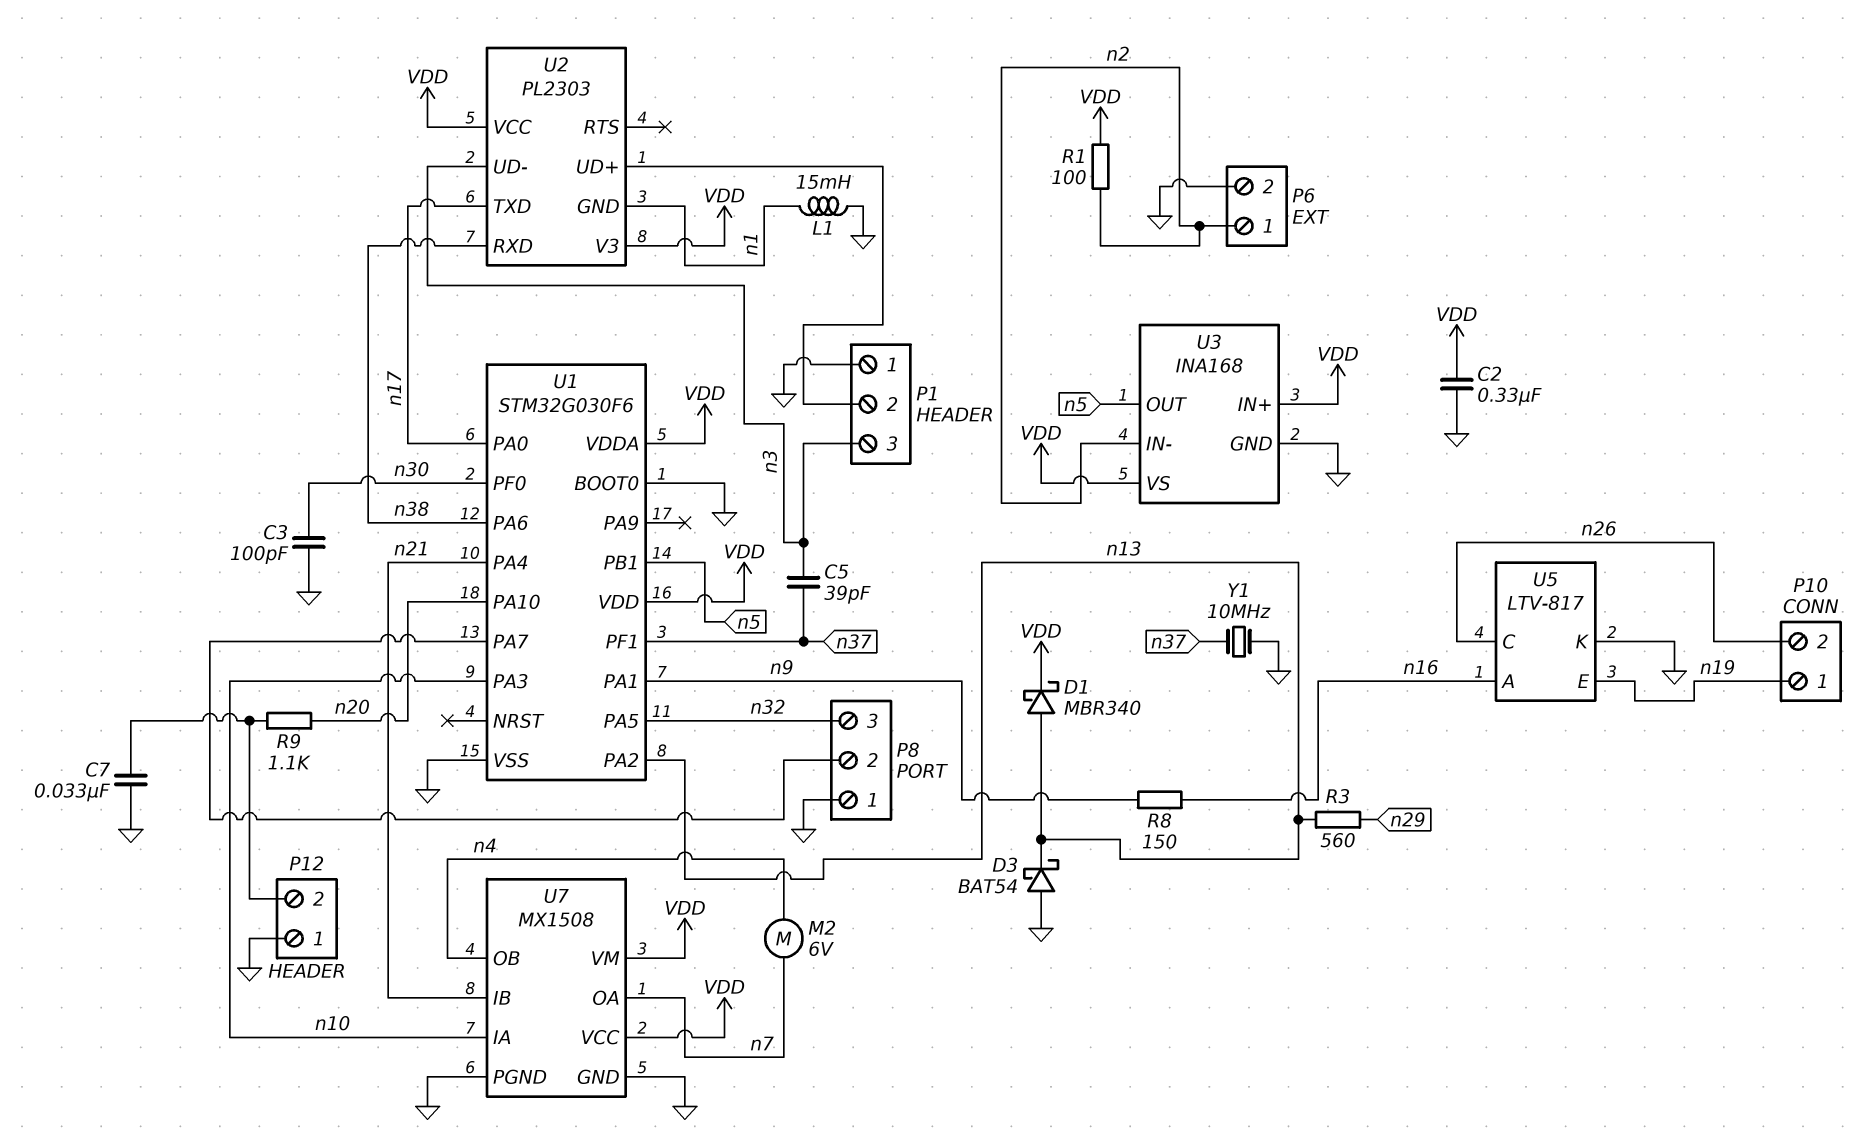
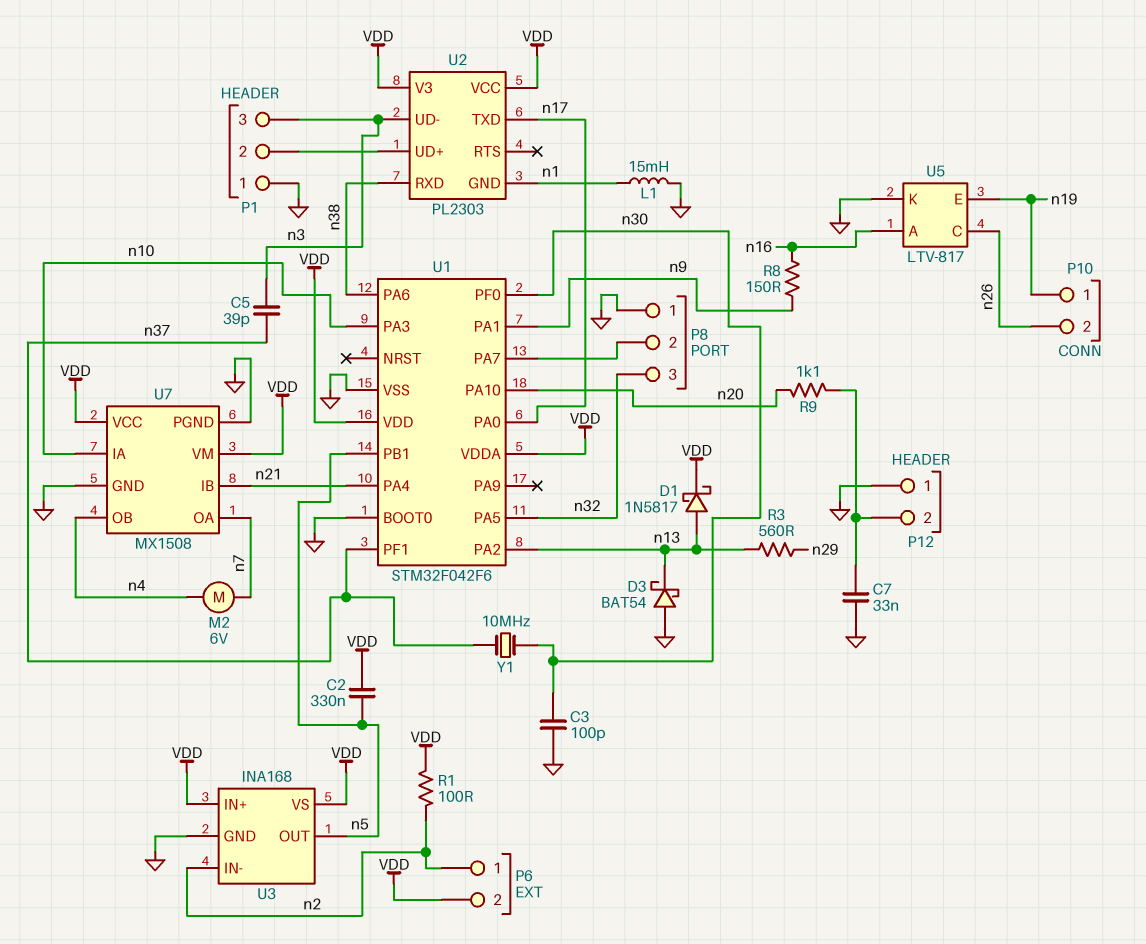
C2: 330nF (GND, VDD) -> 330nF (VDD, n5)
D1: schottky MBR340 (A n13, K VDD) -> schottky 1N5817 (A n13, K VDD)
P6 pin 2: GND -> VDD
U1: STM32G030F6 -> STM32F042F6
Y1: 10MHz (GND, n37) -> 10MHz (n30, n37)

